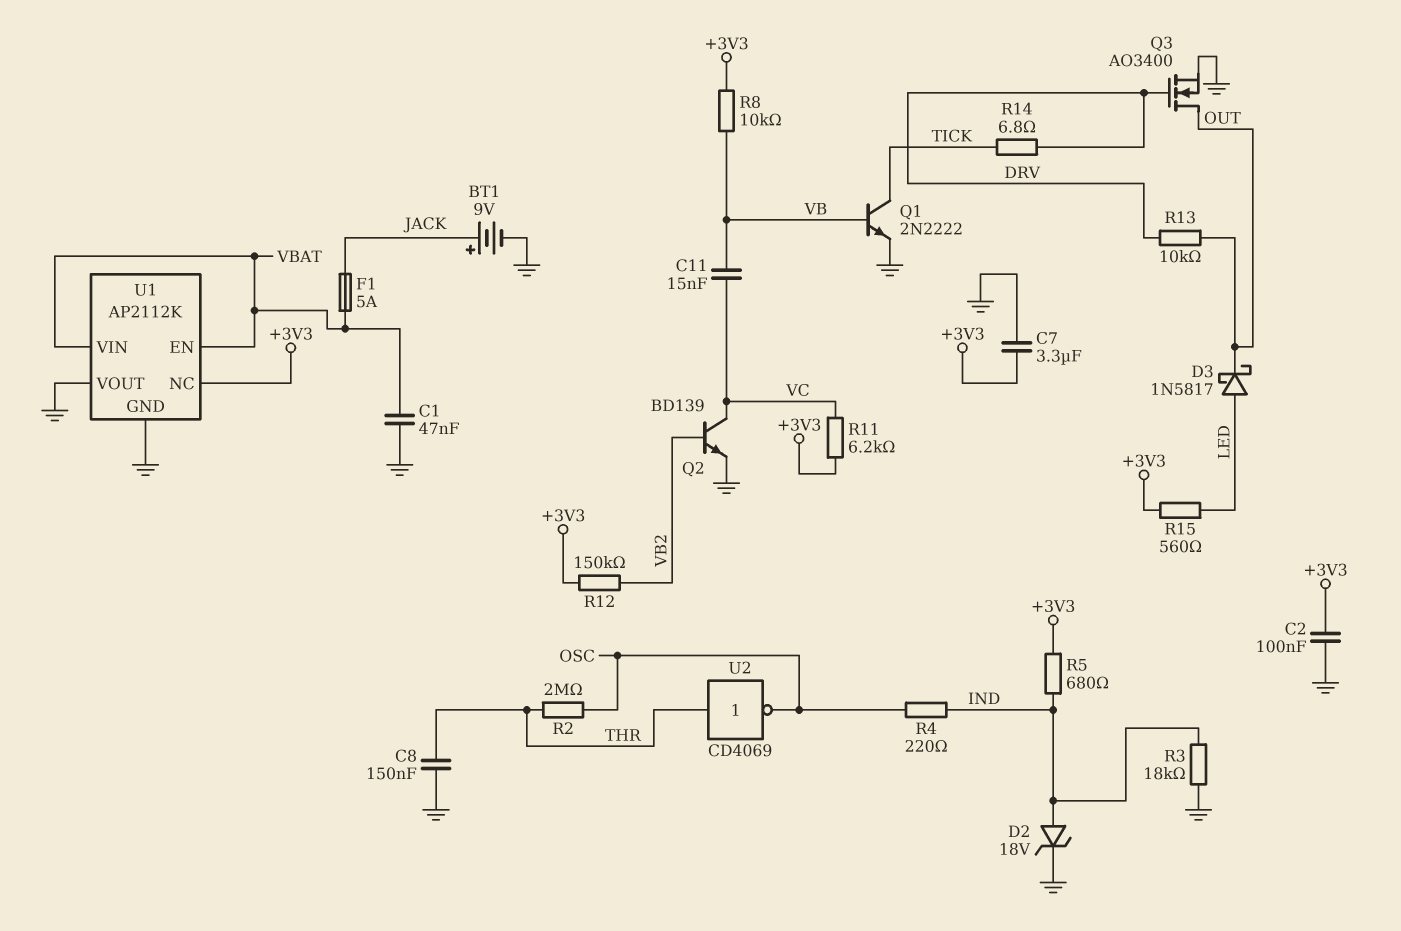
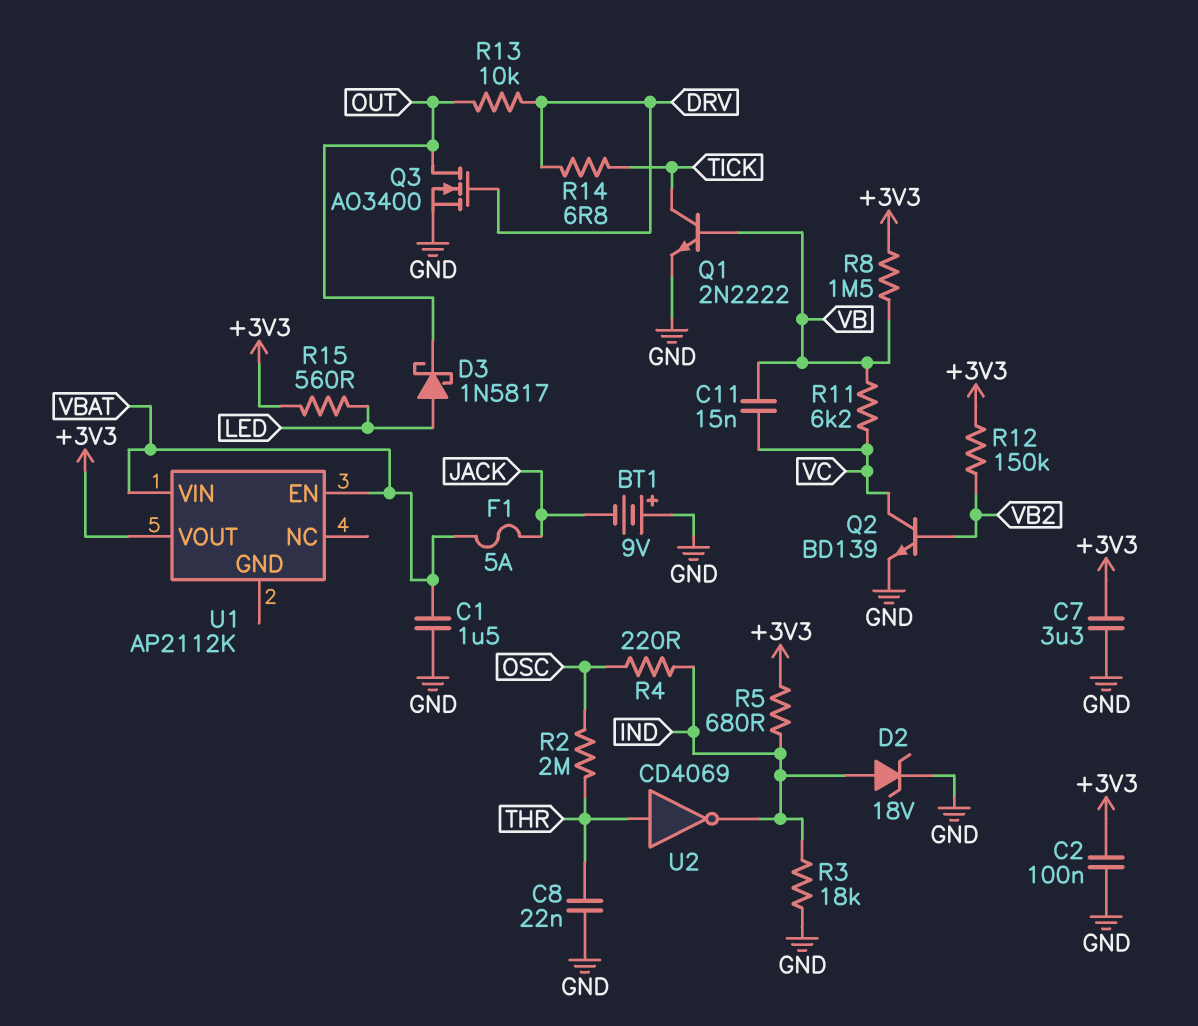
BT1: 9V (plus JACK, minus GND) -> 9V (plus GND, minus JACK)
C1: 47nF (GND, VBAT) -> 1.5uF (GND, VBAT)
C8: 150nF (GND, THR) -> 22nF (GND, THR)
R8: 10k (+3V3, VB) -> 1.5M (+3V3, VB)
R11: 6.2k (+3V3, VC) -> 6.2k (VB, VC)
U1 pin GND: GND -> none
U1 pin NC: +3V3 -> none
U1 pin VOUT: GND -> +3V3
U2: NOT CD4069 (in THR, out OSC) -> NOT CD4069 (in THR, out IND)

